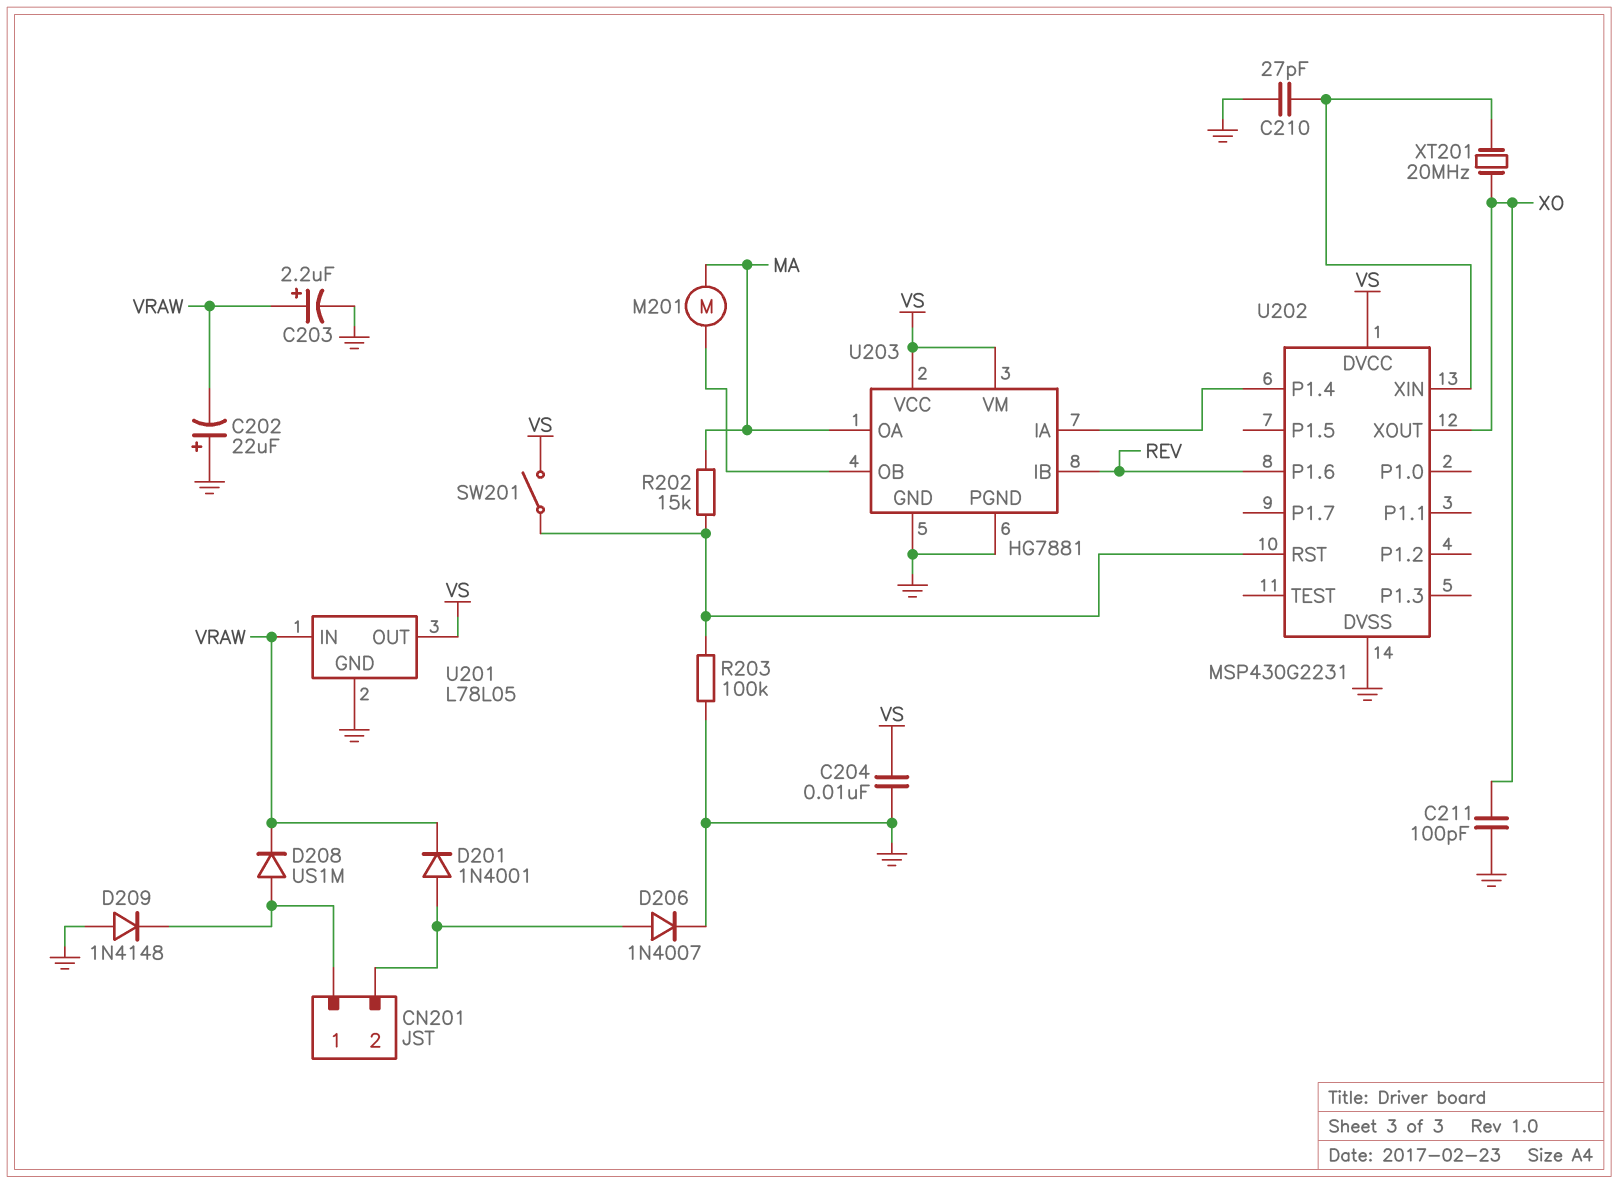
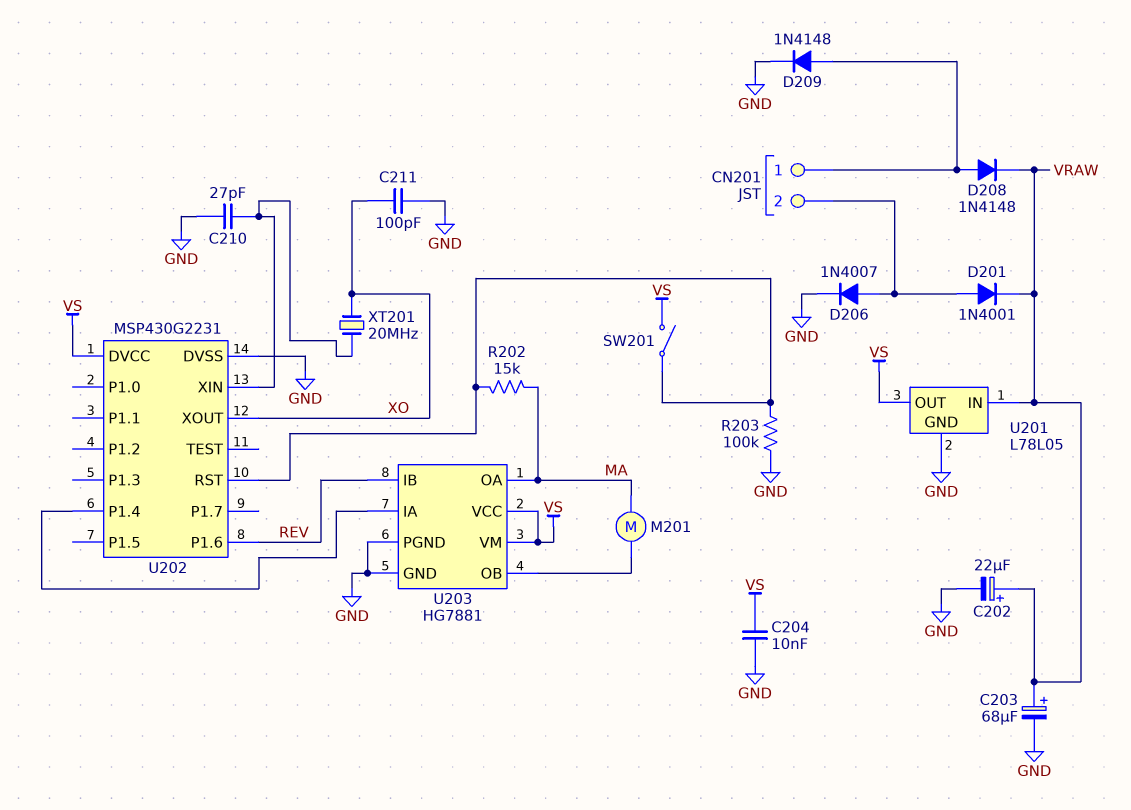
C202: 22uF (plus GND, minus VRAW) -> 22uF (plus VRAW, minus GND)
C203: 2.2uF (plus VRAW, minus GND) -> 68uF (plus VRAW, minus GND)
D208: diode US1M (A CN201/1, K VRAW) -> diode 1N4148 (A CN201/1, K VRAW)
D209: diode 1N4148 (A GND, K CN201/1) -> diode 1N4148 (A CN201/1, K GND)

